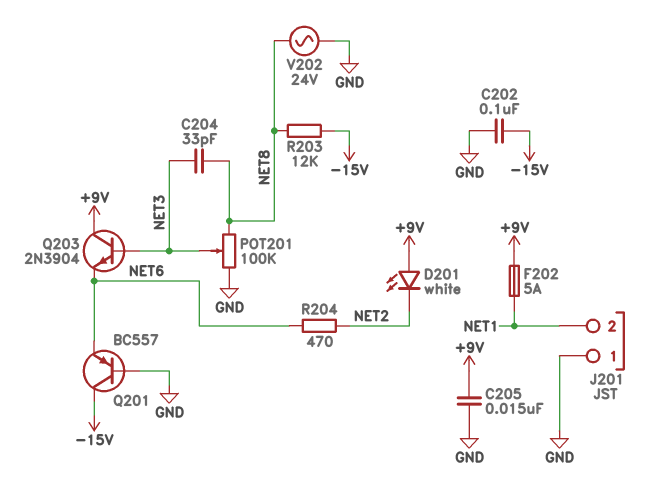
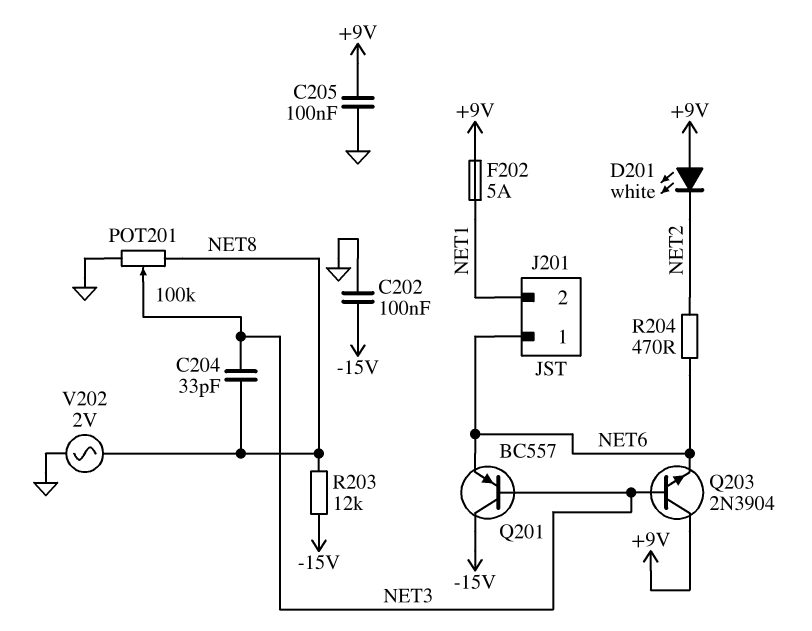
C205: 15nF (+9V, GND) -> 100nF (+9V, GND)
J201 pin 1: GND -> NET6
Q201: PNP BC557 (B GND, C -15V, E NET6) -> PNP BC557 (B NET3, C -15V, E NET6)
V202: AC 24V (GND, NET8) -> AC 2V (GND, NET8)

